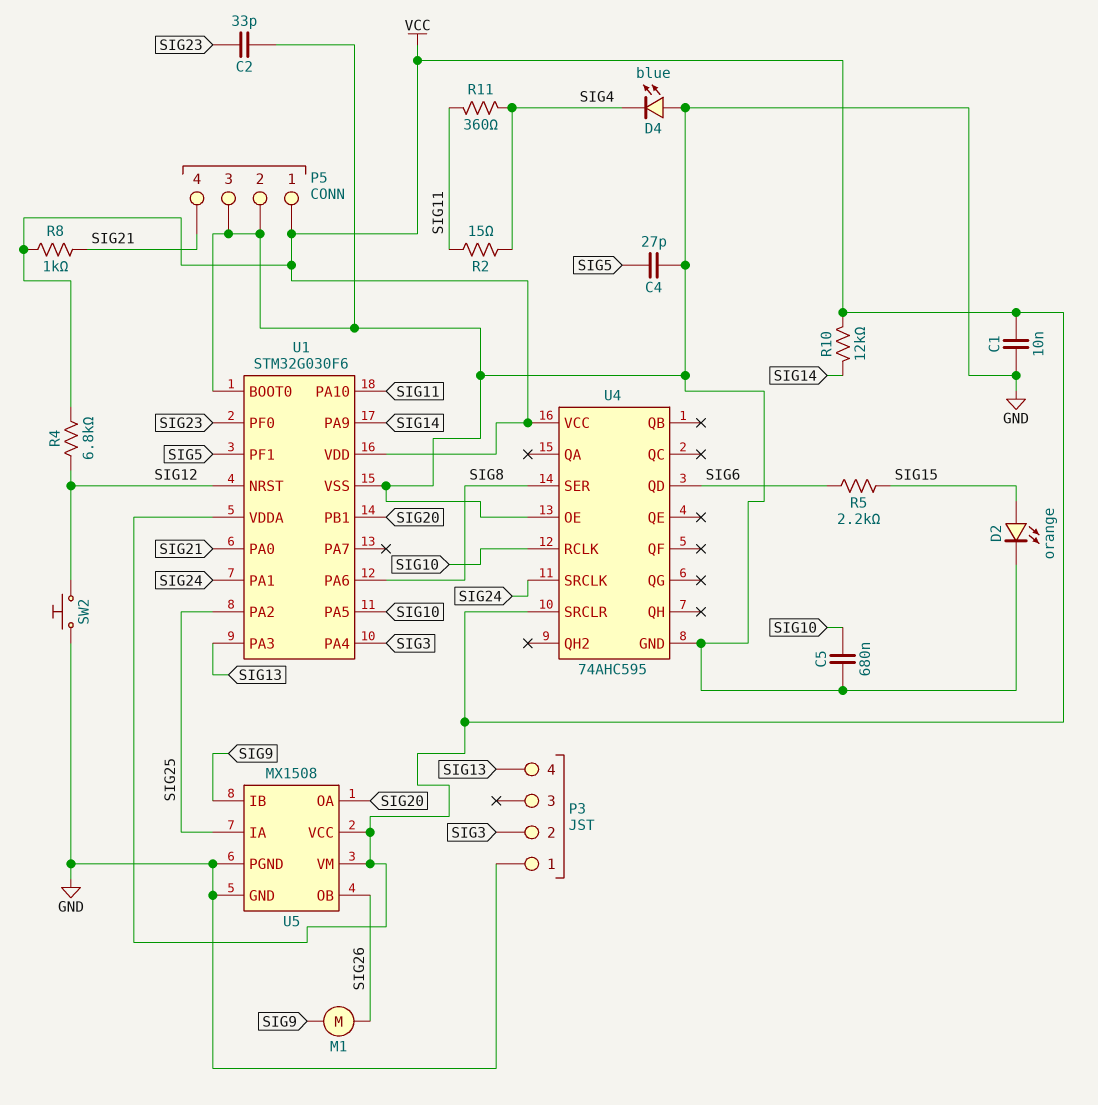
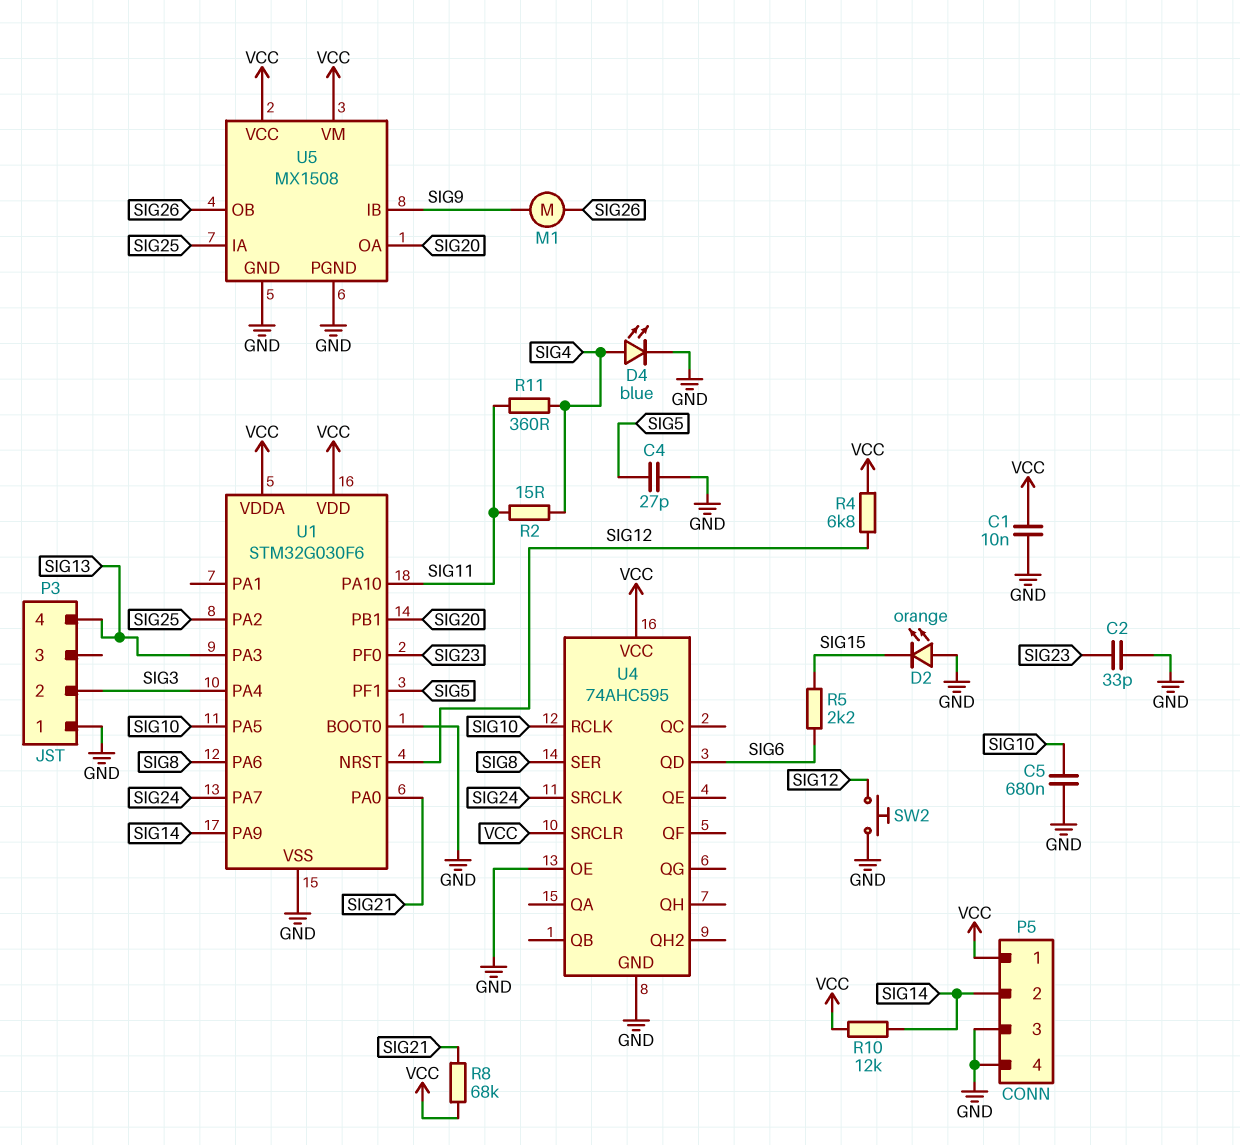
D2: LED orange (A SIG15, K GND) -> LED orange (A GND, K SIG15)
D4: LED blue (A GND, K SIG4) -> LED blue (A SIG4, K GND)
P5 pin 2: GND -> SIG14
P5 pin 4: SIG21 -> GND
R8: 1k (SIG21, VCC) -> 68k (SIG21, VCC)
U1 pin PA1: SIG24 -> none
U1 pin PA7: none -> SIG24

